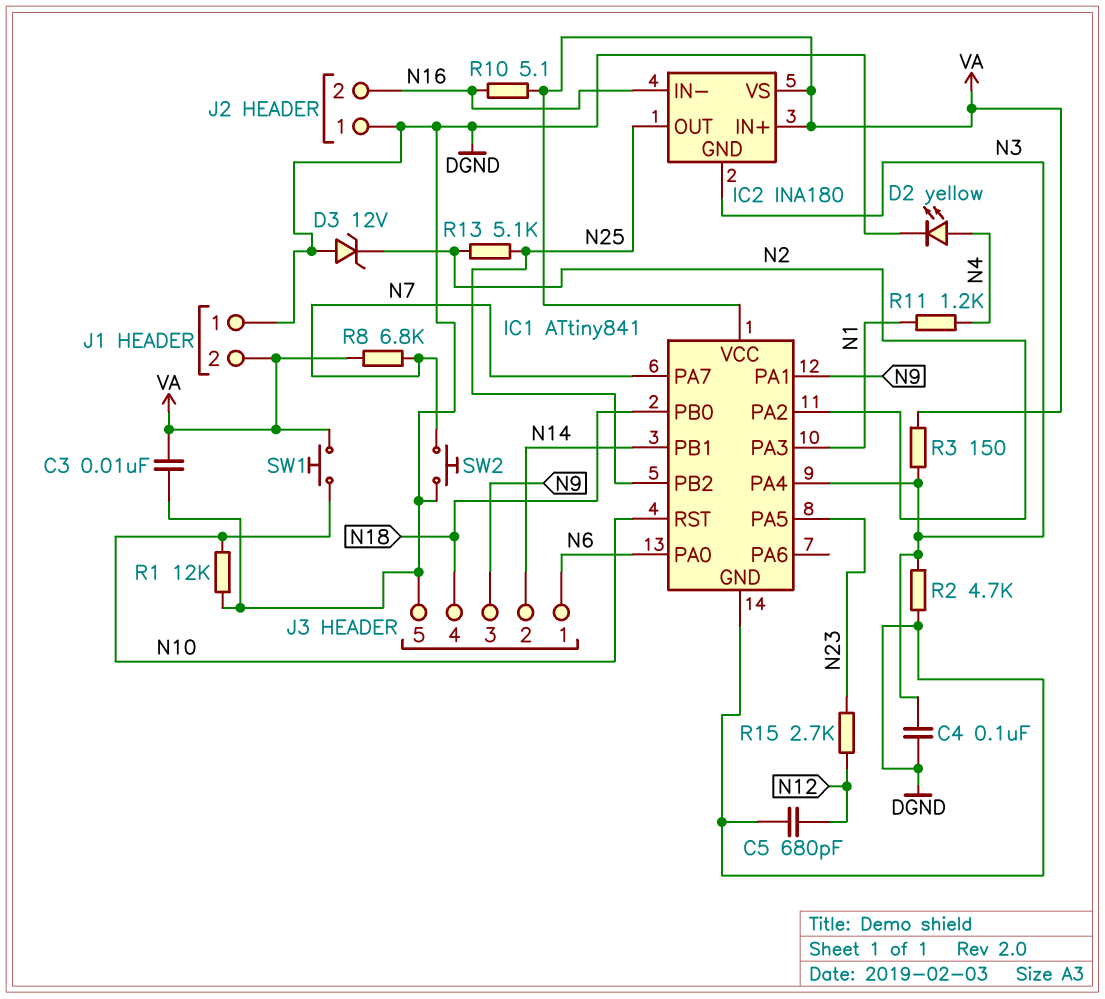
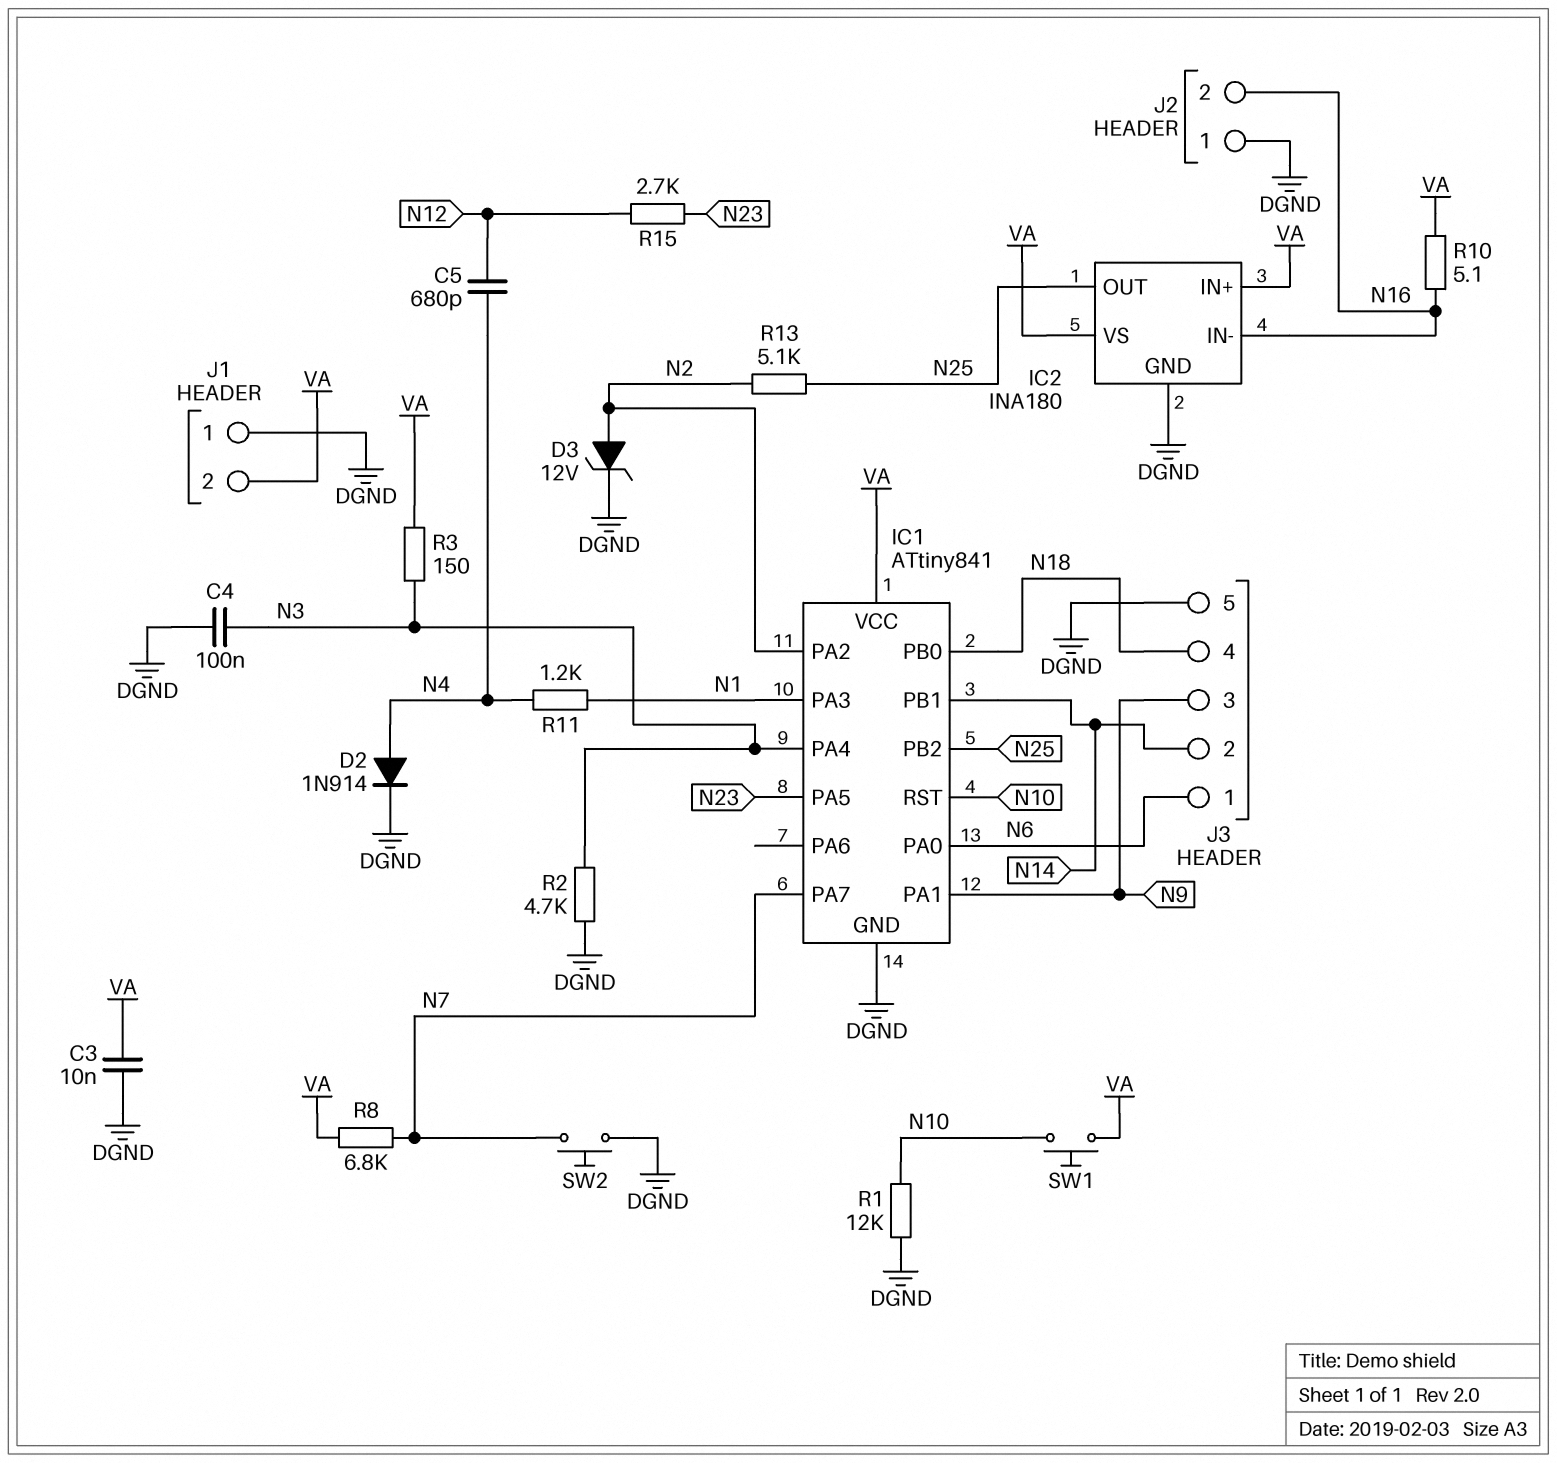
C5: 680pF (DGND, N12) -> 680pF (N4, N12)
D2: LED yellow (A N4, K DGND) -> diode 1N914 (A N4, K DGND)
D3: zener 12V (A DGND, K N2) -> zener 12V (A N2, K DGND)
IC2 pin GND: N3 -> DGND

